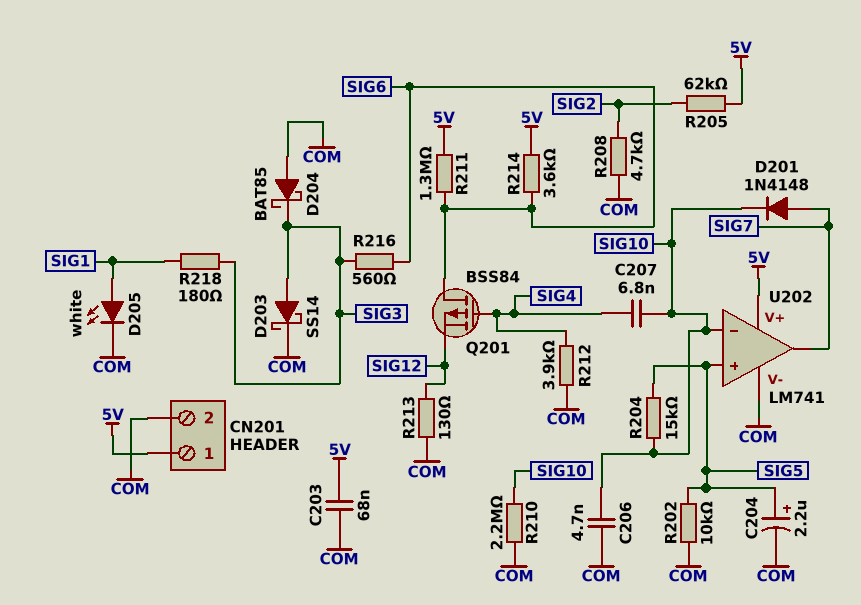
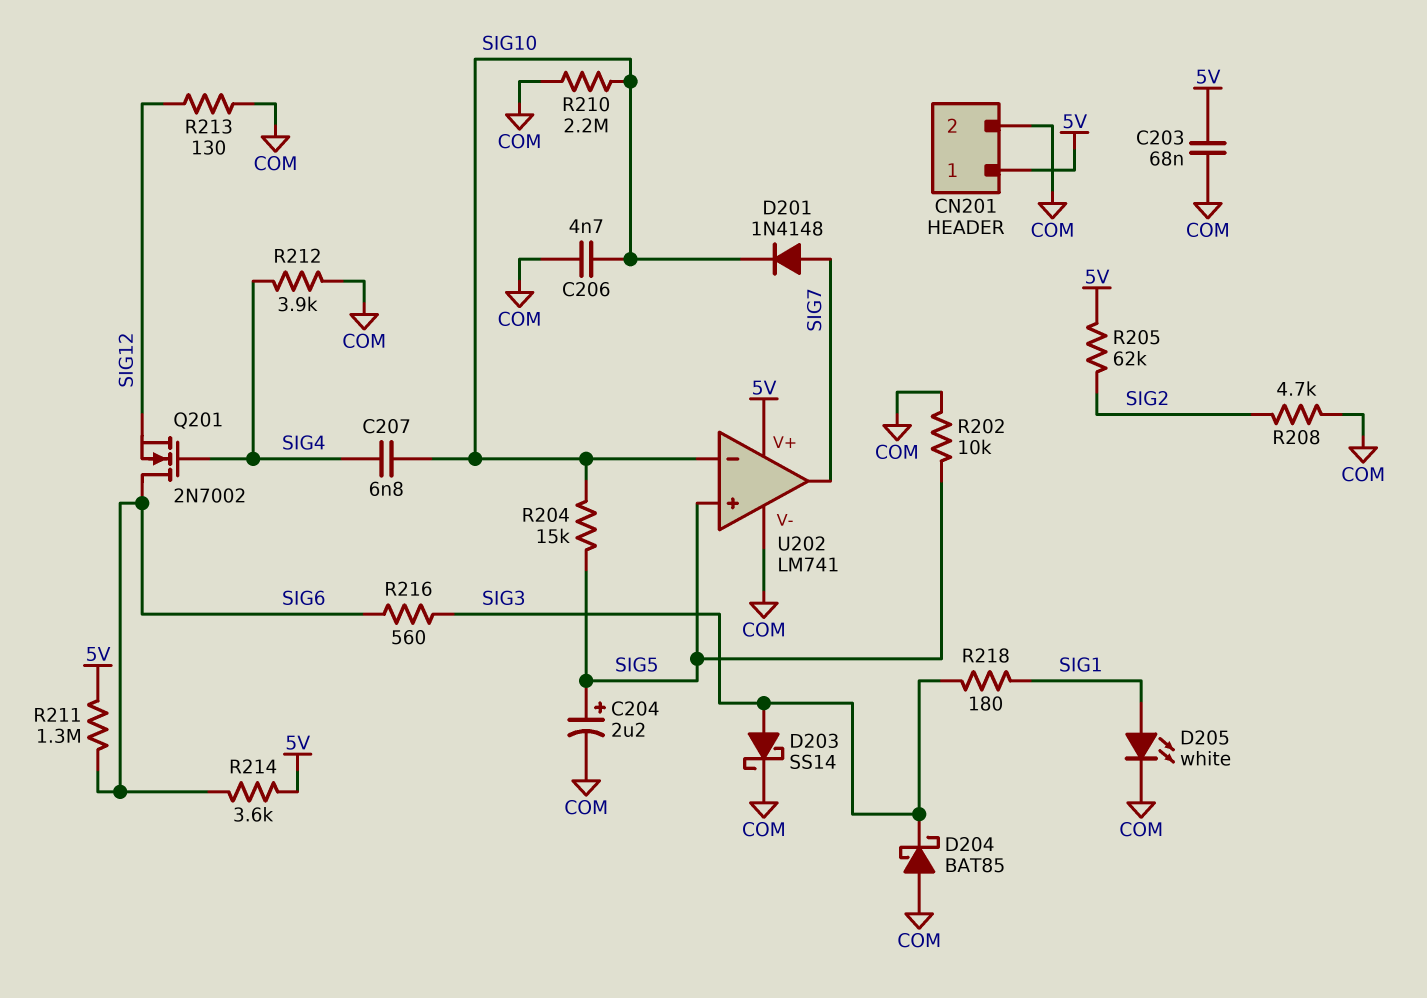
Q201: PMOS BSS84 (G SIG4, D SIG6, S SIG12) -> NMOS 2N7002 (G SIG4, D SIG6, S SIG12)

